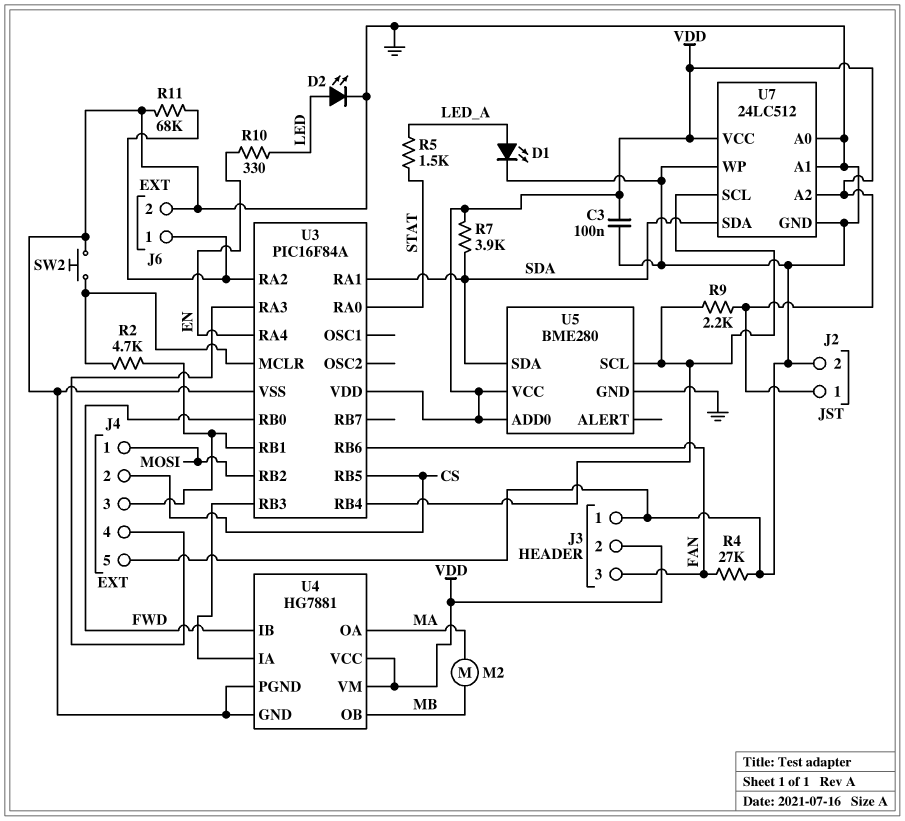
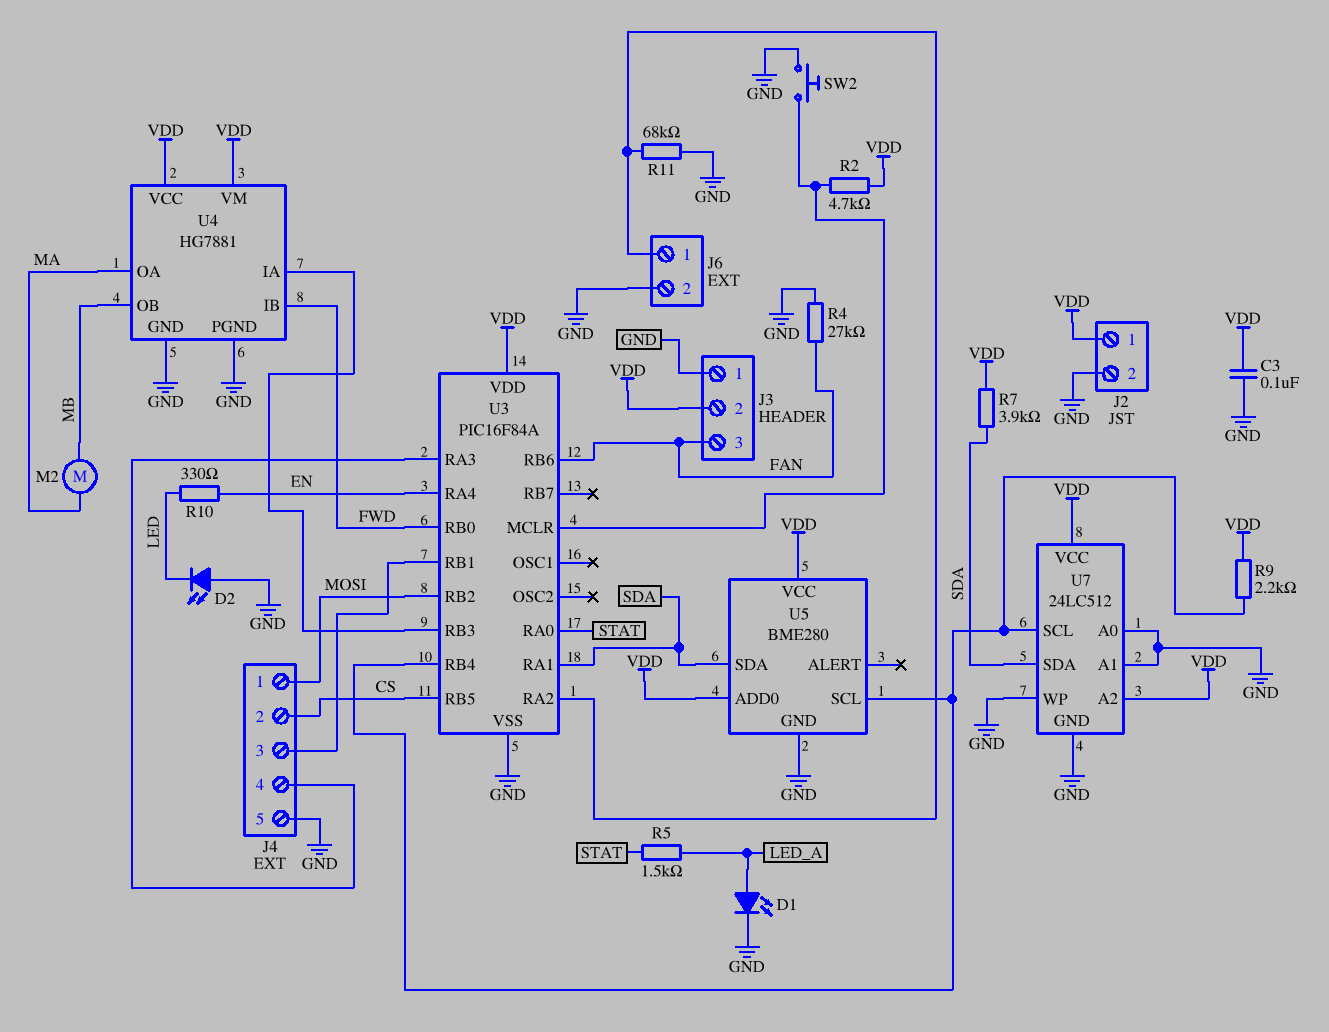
D2: LED (A LED, K GND) -> LED (A GND, K LED)
R2: 4.7k (J4/3, U3/MCLR) -> 4.7k (U3/MCLR, VDD)

